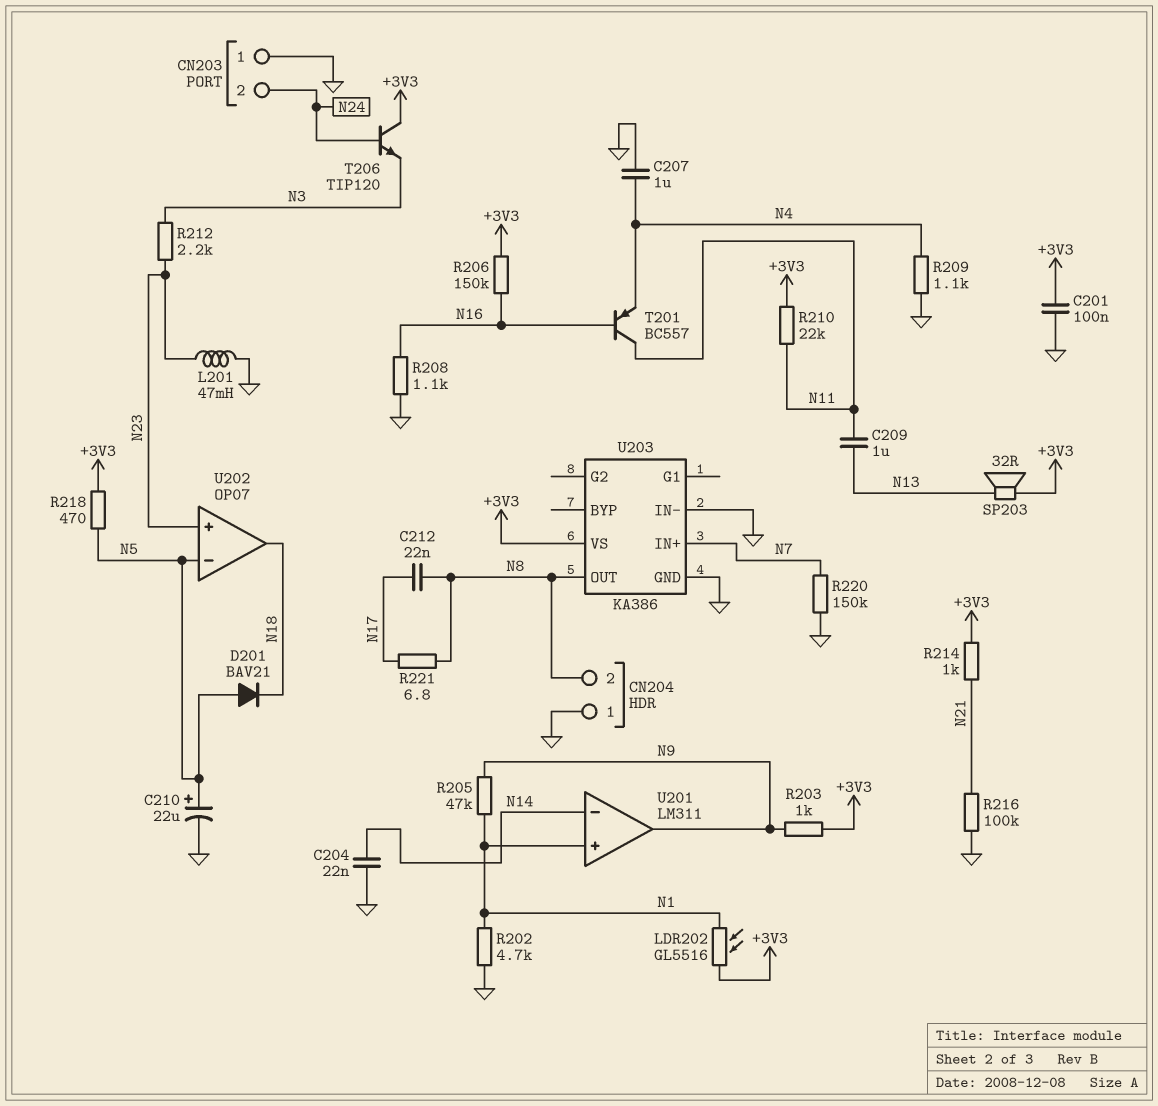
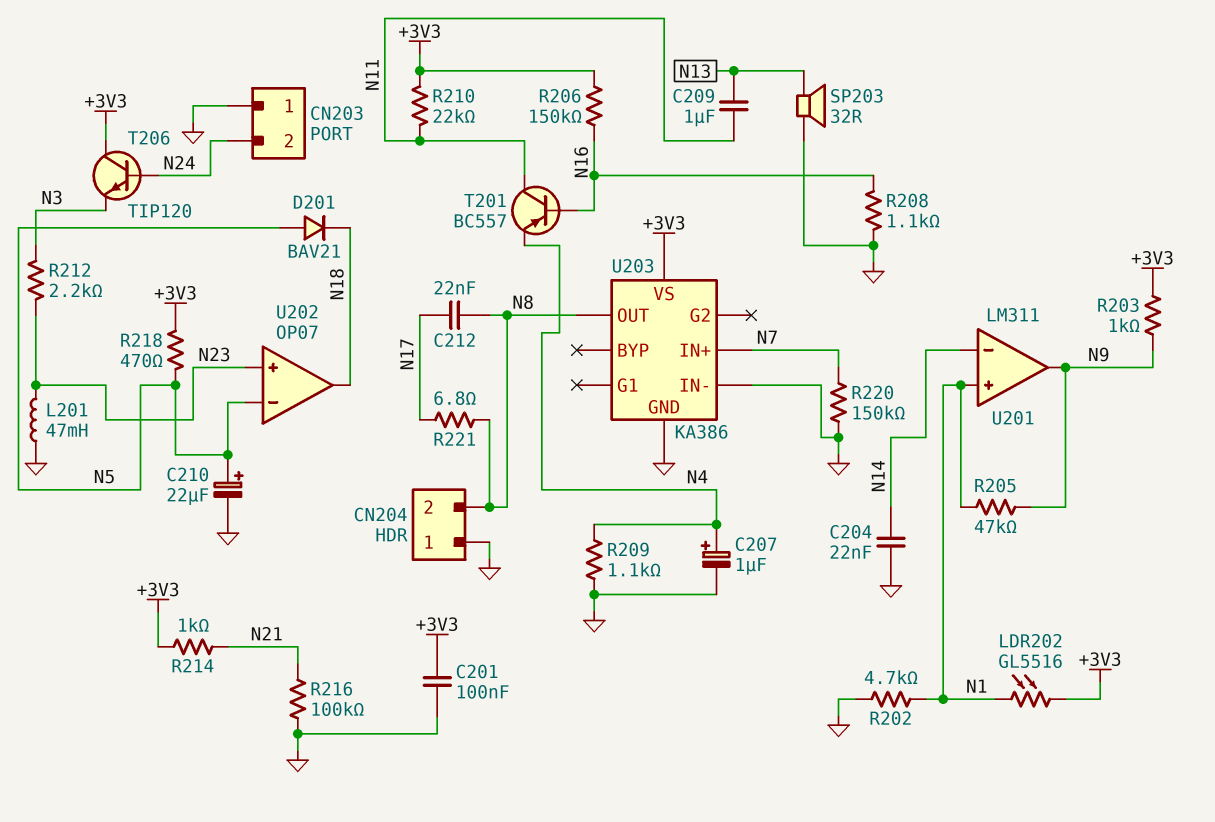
C207: 1uF (GND, N4) -> 1uF (plus N4, minus GND)
SP203: speaker 32R (+3V3, N13) -> speaker 32R (GND, N13)

